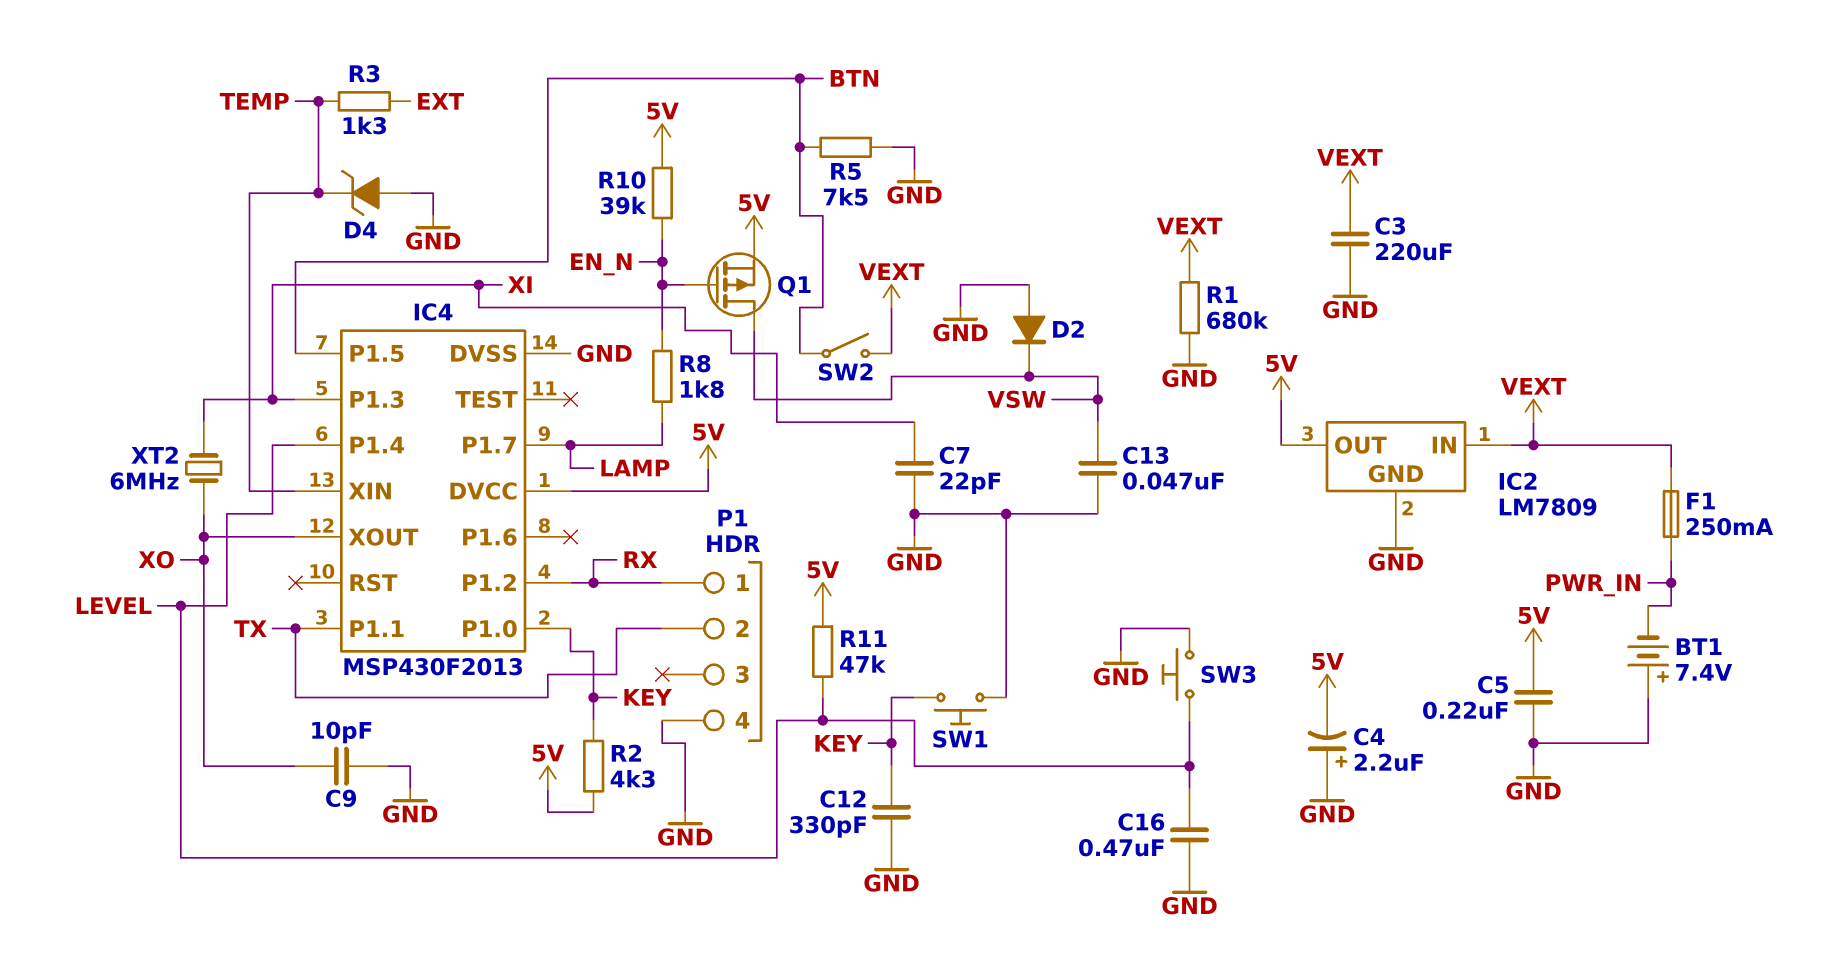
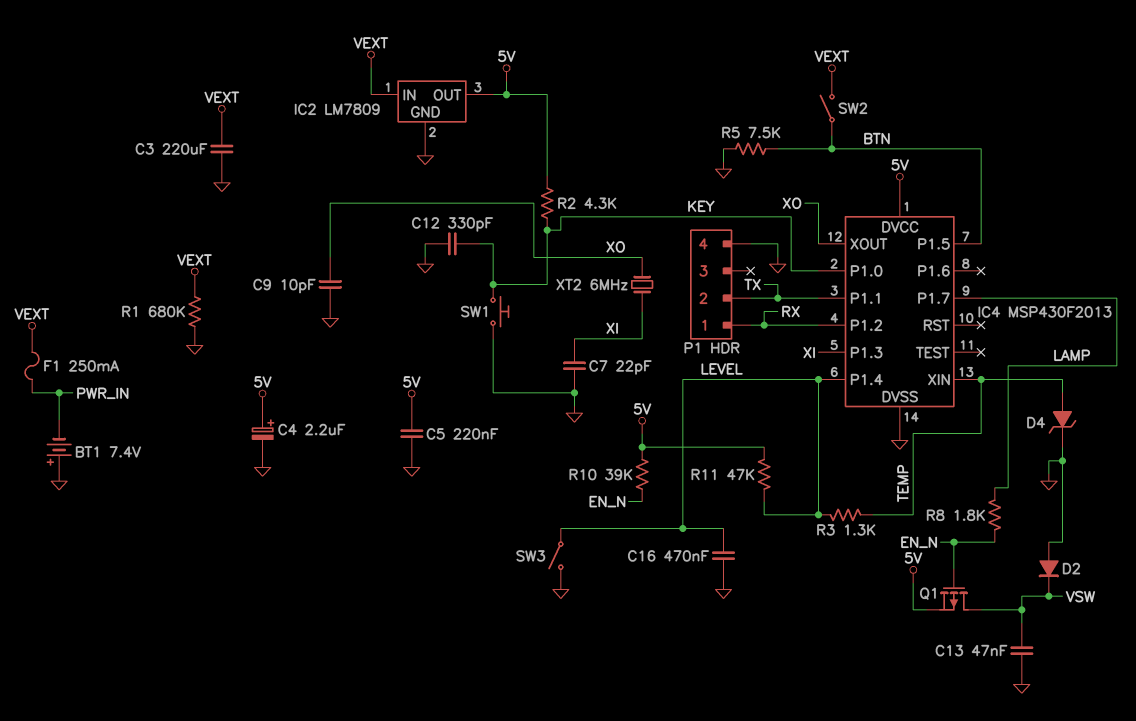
C4: 2.2uF (plus GND, minus 5V) -> 2.2uF (plus 5V, minus GND)
D4: zener (A GND, K TEMP) -> zener (A TEMP, K GND)
R3: 1.3k (EXT, TEMP) -> 1.3k (LEVEL, TEMP)
SW3: button (GND, LEVEL) -> switch (GND, LEVEL)

